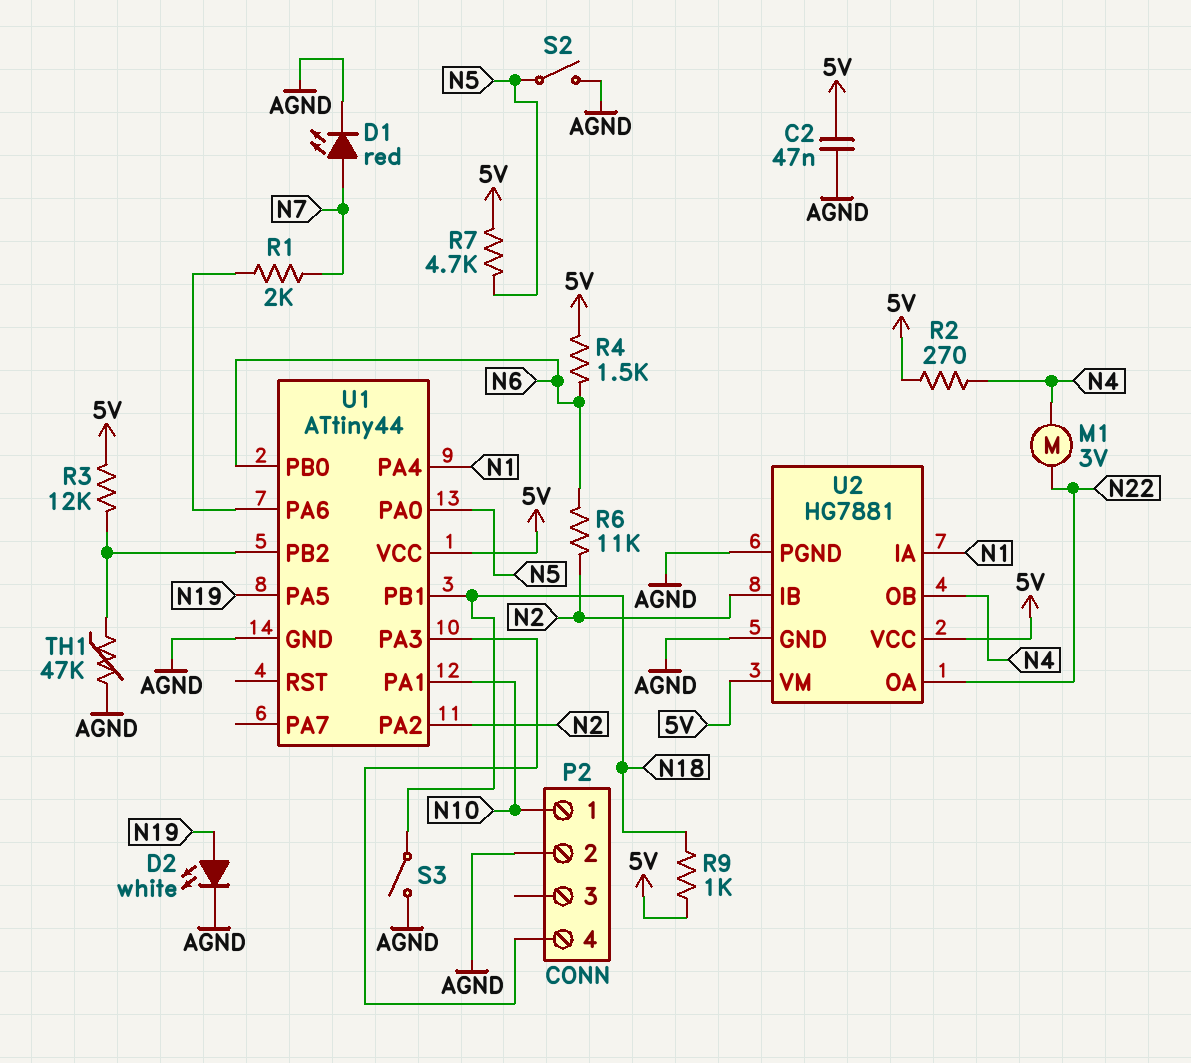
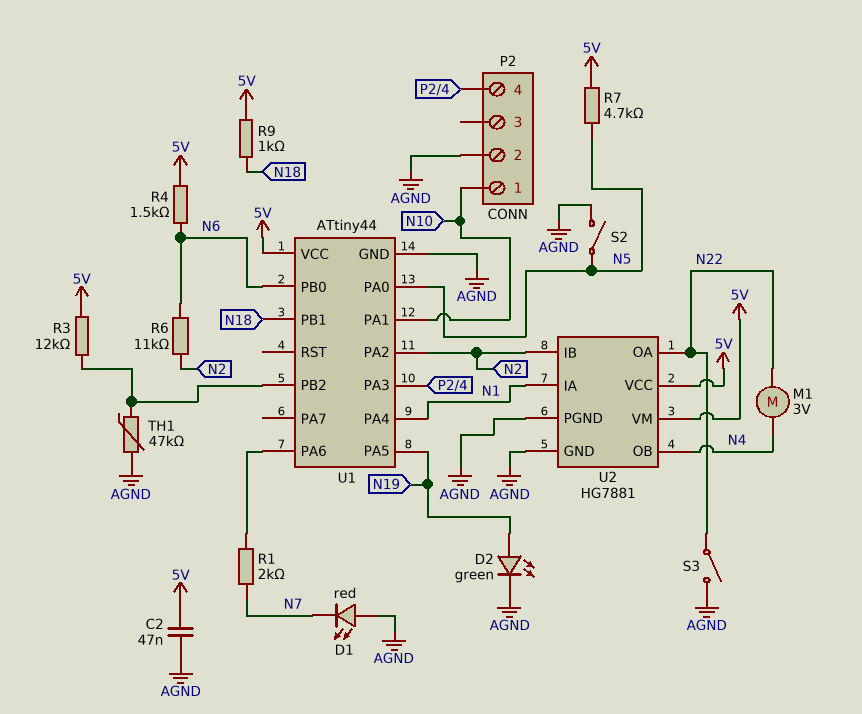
D1: LED red (A N7, K AGND) -> LED red (A AGND, K N7)
D2: LED white (A N19, K AGND) -> LED green (A N19, K AGND)
R2: 270 (5V, N4) -> none
S3: switch (AGND, N18) -> switch (AGND, N22)

